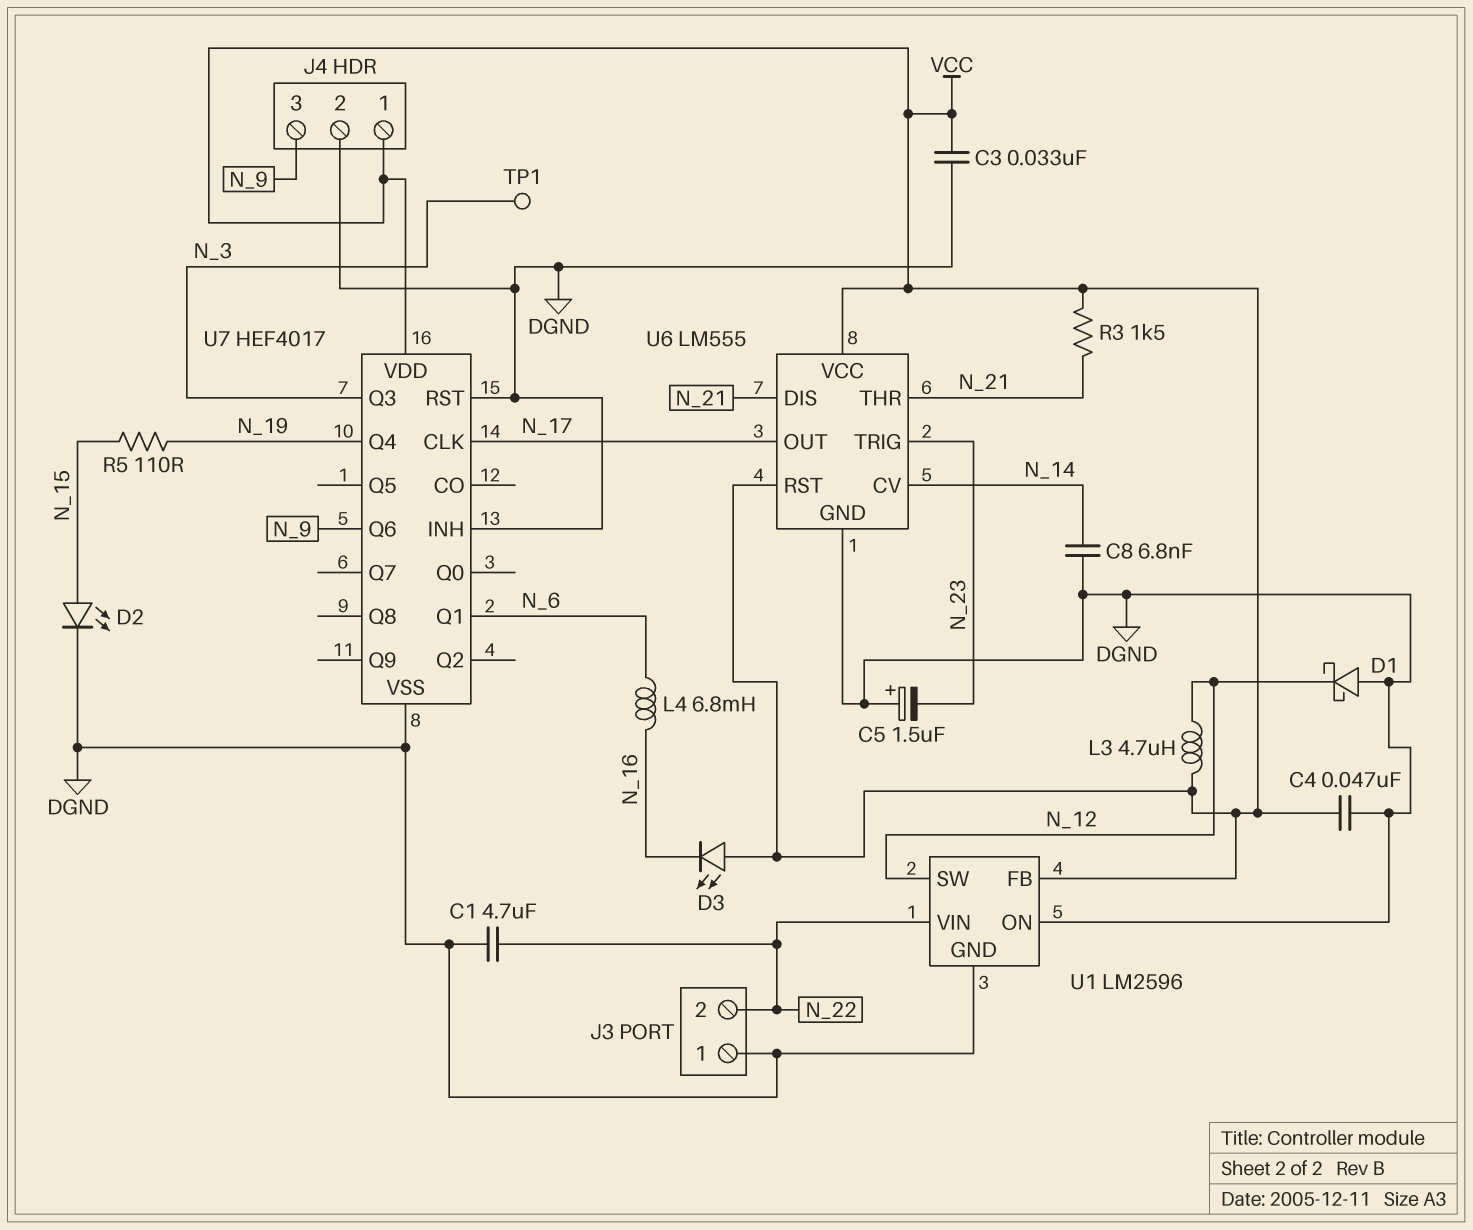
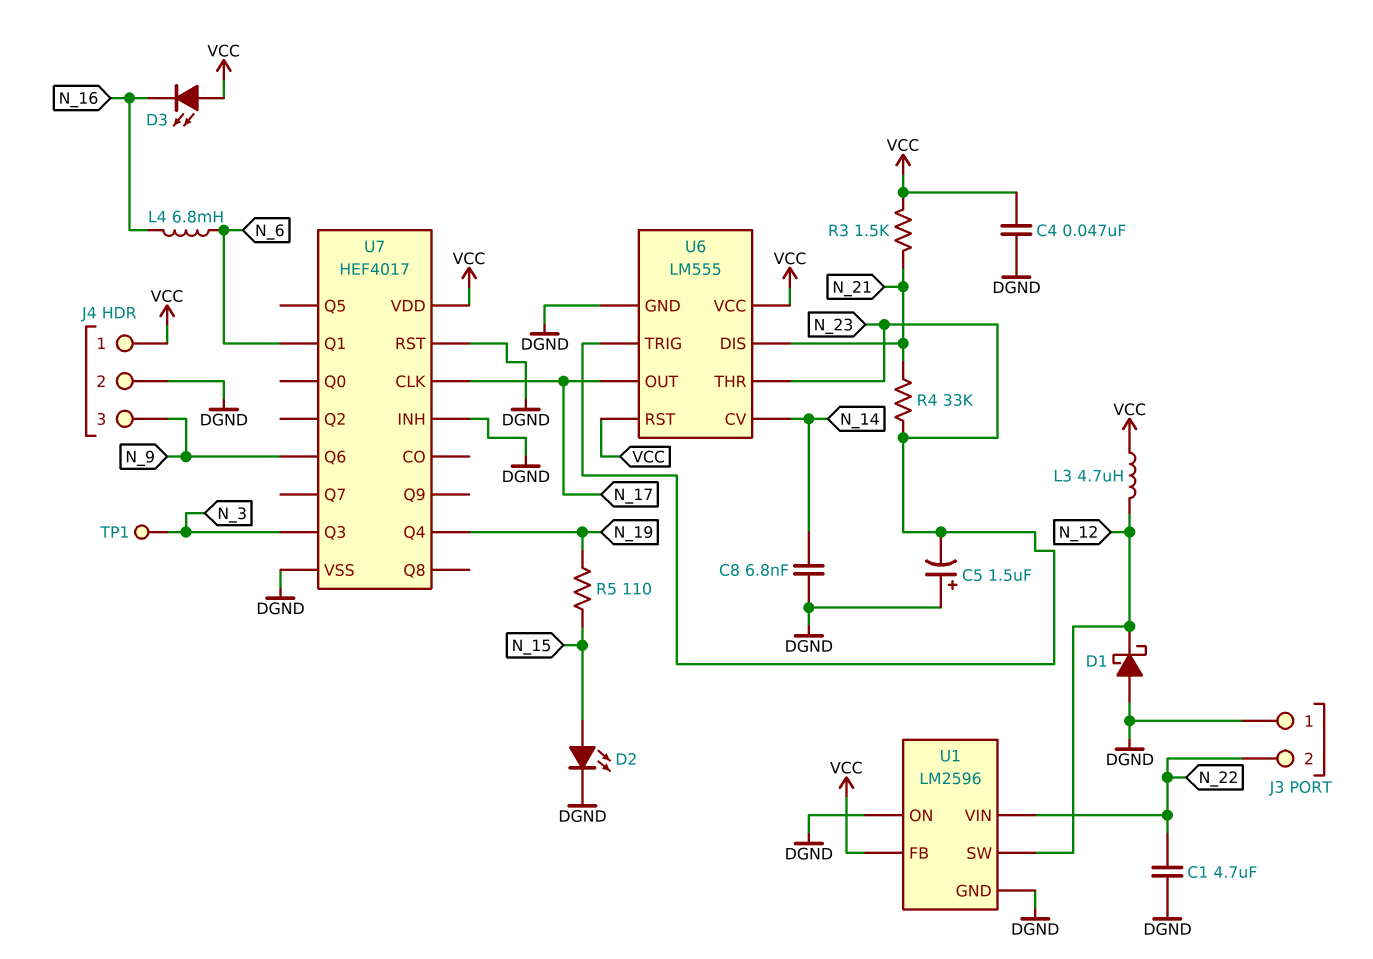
C3: 33nF (DGND, VCC) -> none
R4: none -> 33k (N_21, N_23)
U6 pin THR: N_21 -> N_23

